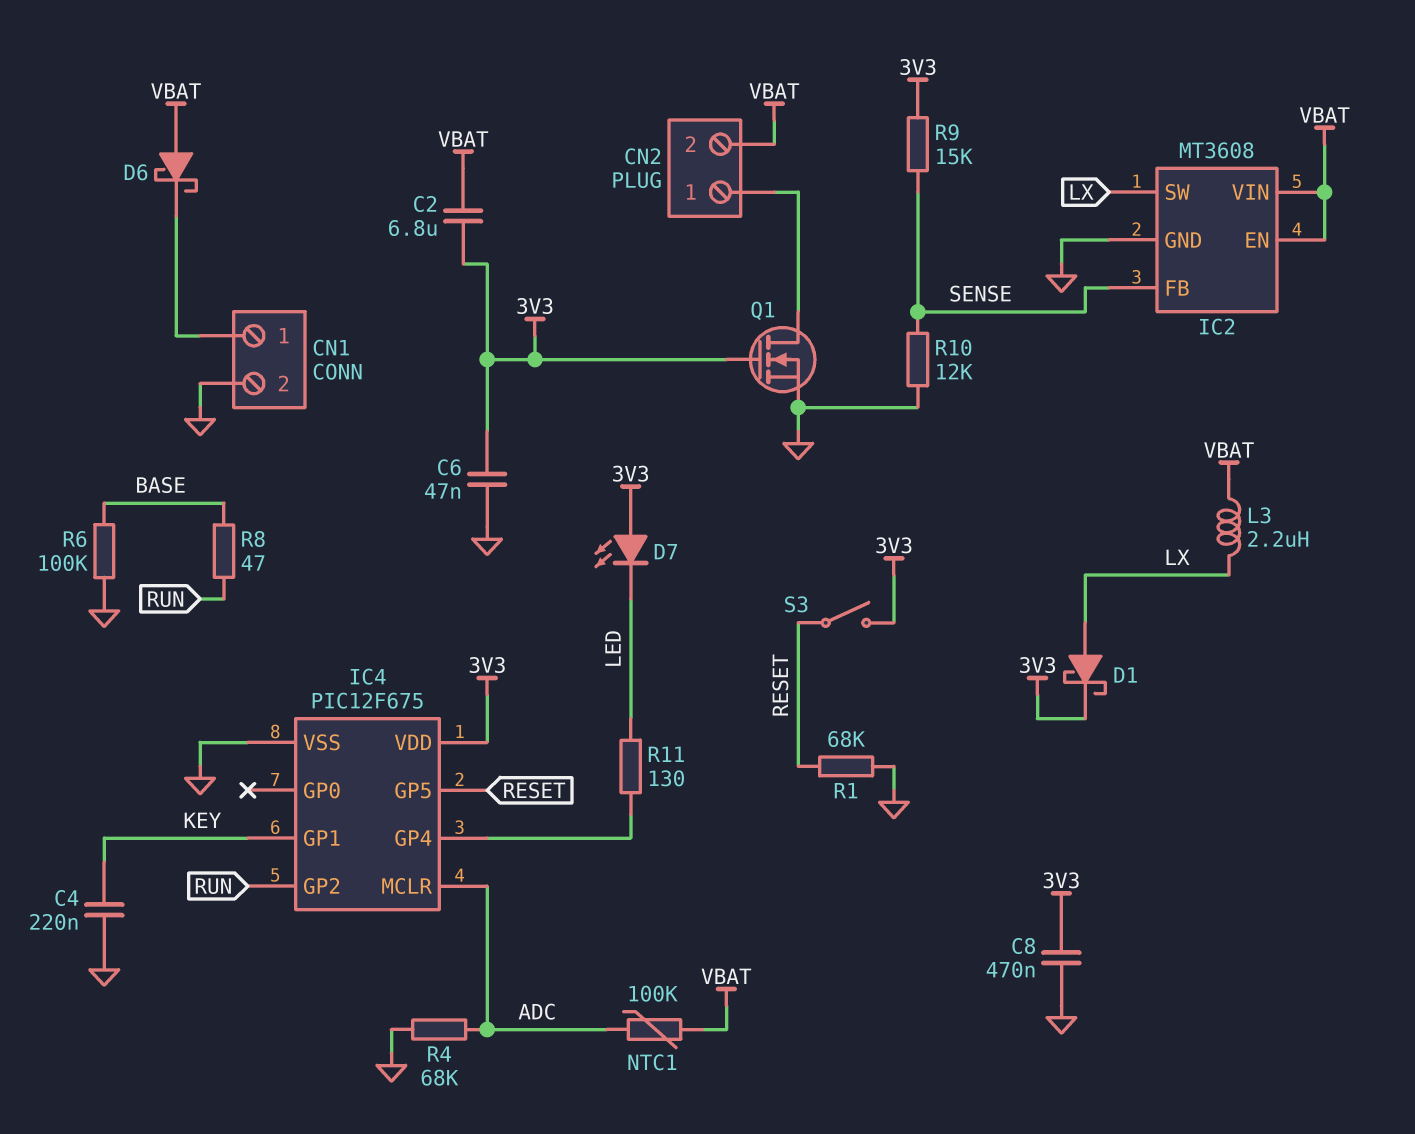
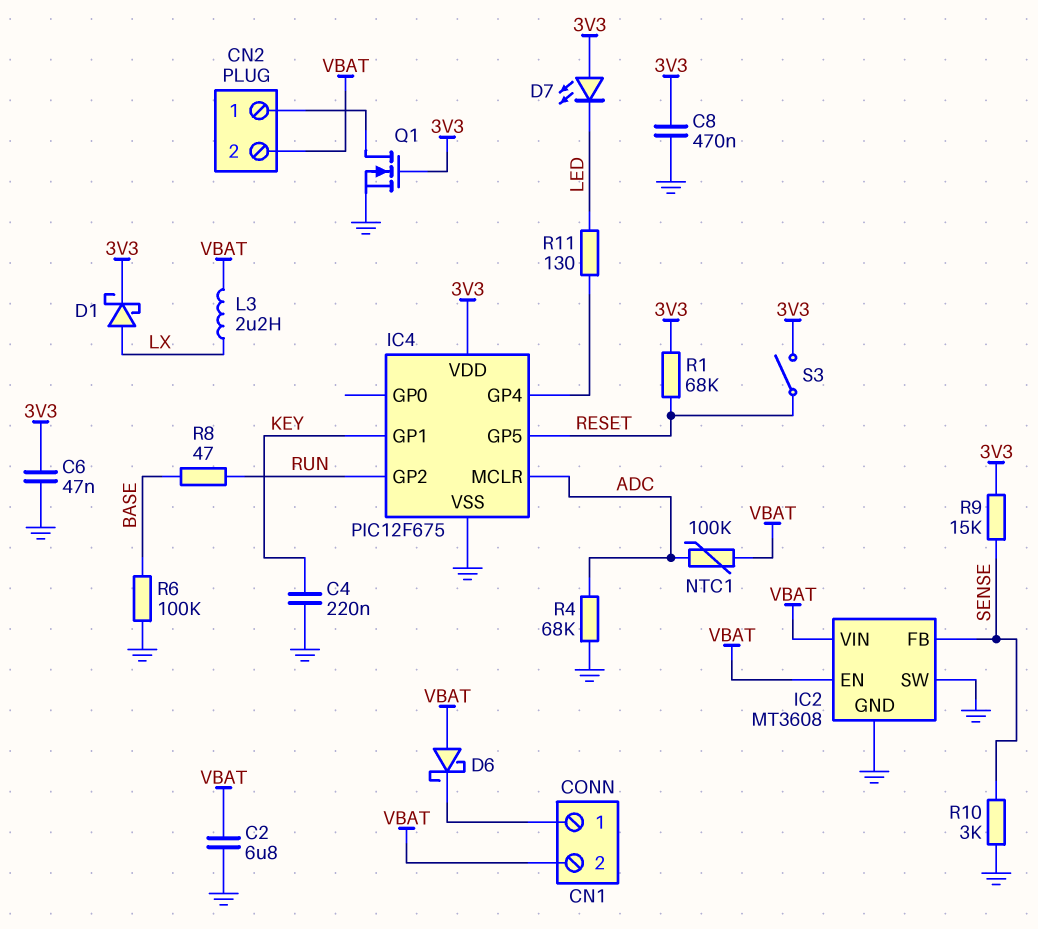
C2: 6.8uF (3V3, VBAT) -> 6.8uF (GND, VBAT)
CN1 pin 2: GND -> VBAT
IC2 pin SW: LX -> GND
R1: 68k (GND, RESET) -> 68k (3V3, RESET)
R10: 12k (GND, SENSE) -> 3k (GND, SENSE)

